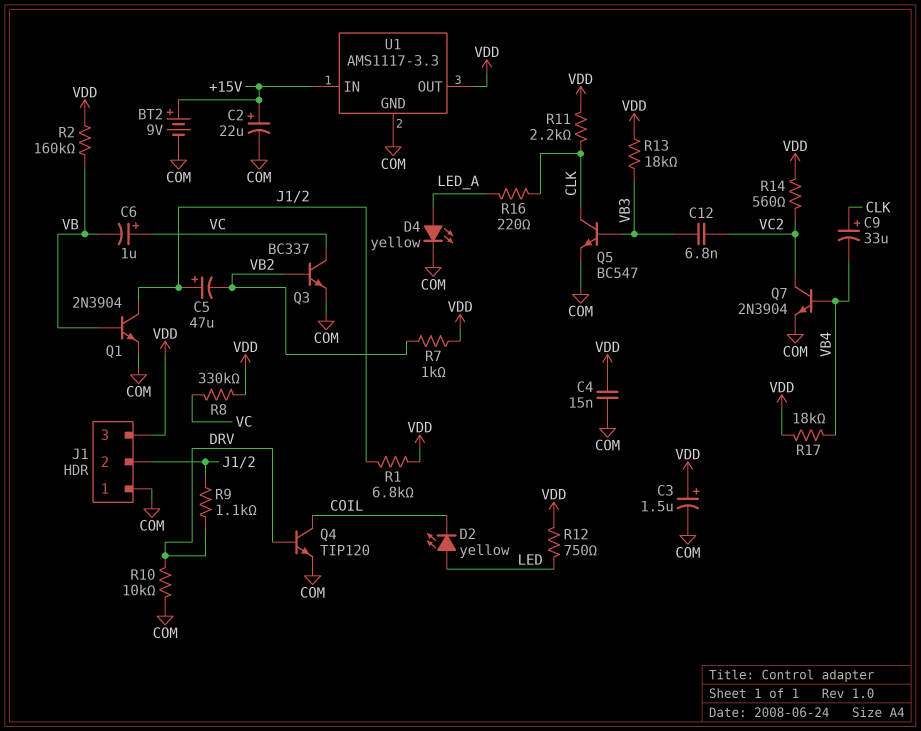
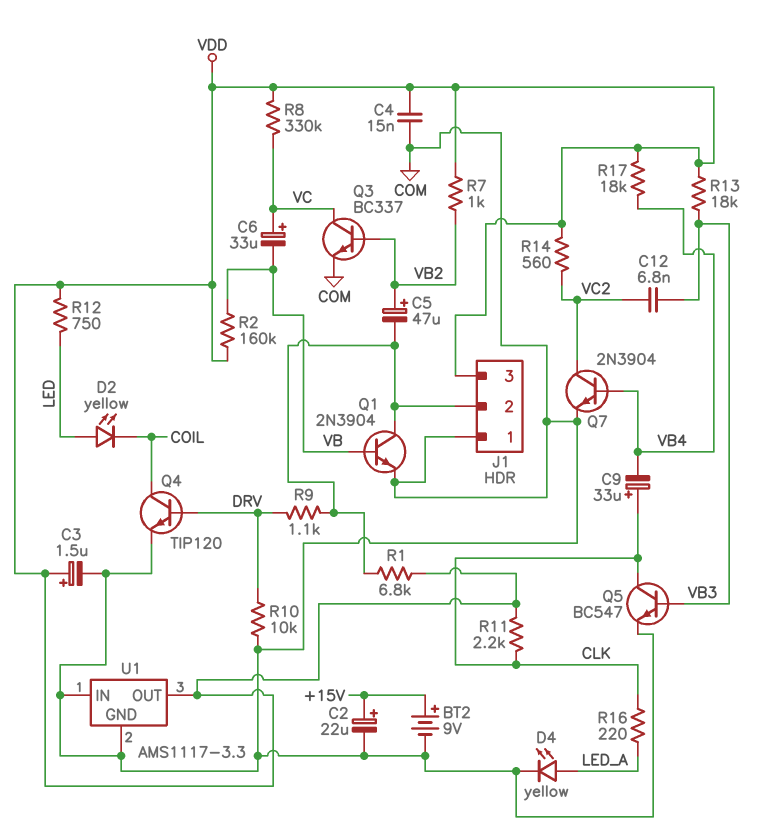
C5: 47uF (plus J1/2, minus VB2) -> 47uF (plus VB2, minus J1/2)
C6: 1uF (plus VC, minus VB) -> 33uF (plus VC, minus VB)
U1 pin IN: +15V -> COM

